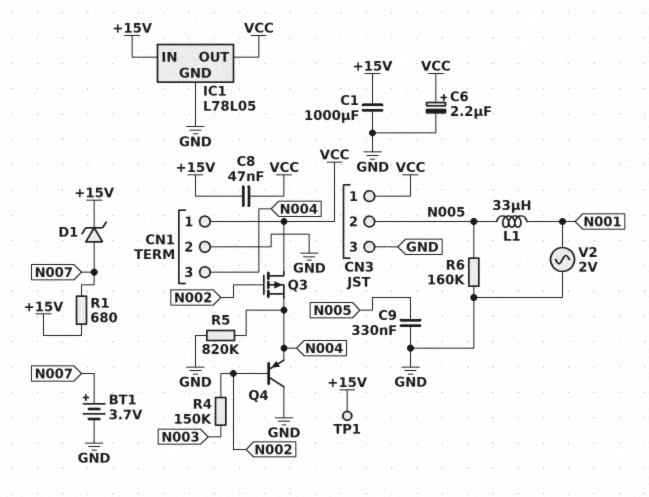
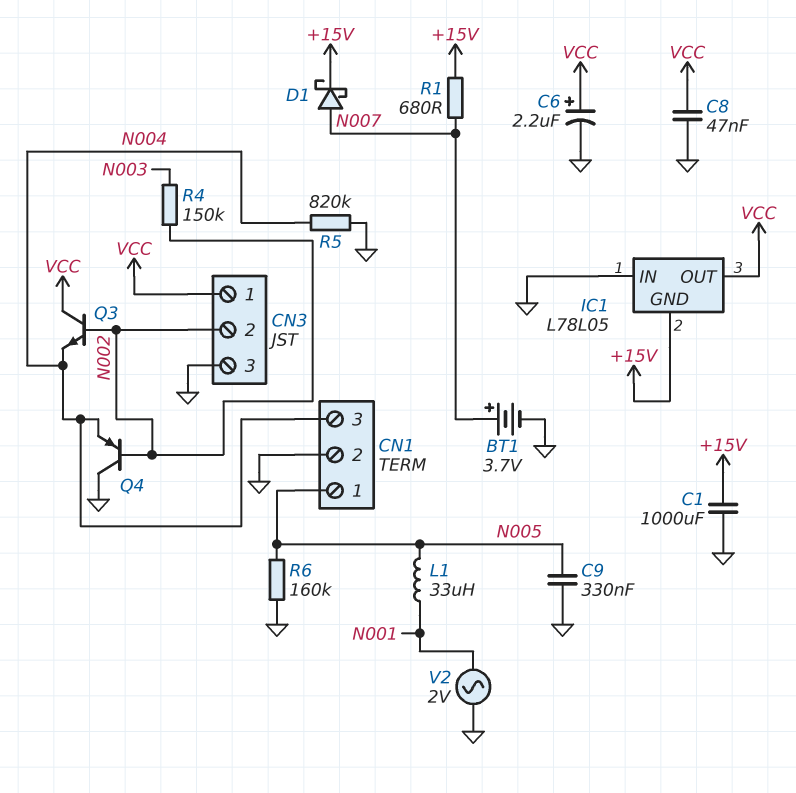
C8: 47nF (+15V, VCC) -> 47nF (GND, VCC)
CN1 pin 1: VCC -> N005
CN3 pin 2: N005 -> N002
D1: zener (A N007, K +15V) -> schottky (A N007, K +15V)
IC1 pin GND: GND -> +15V
IC1 pin IN: +15V -> GND
Q3: PMOS (G N002, D VCC, S N004) -> NPN (B N002, C VCC, E N004)
TP1: test point (+15V) -> none

